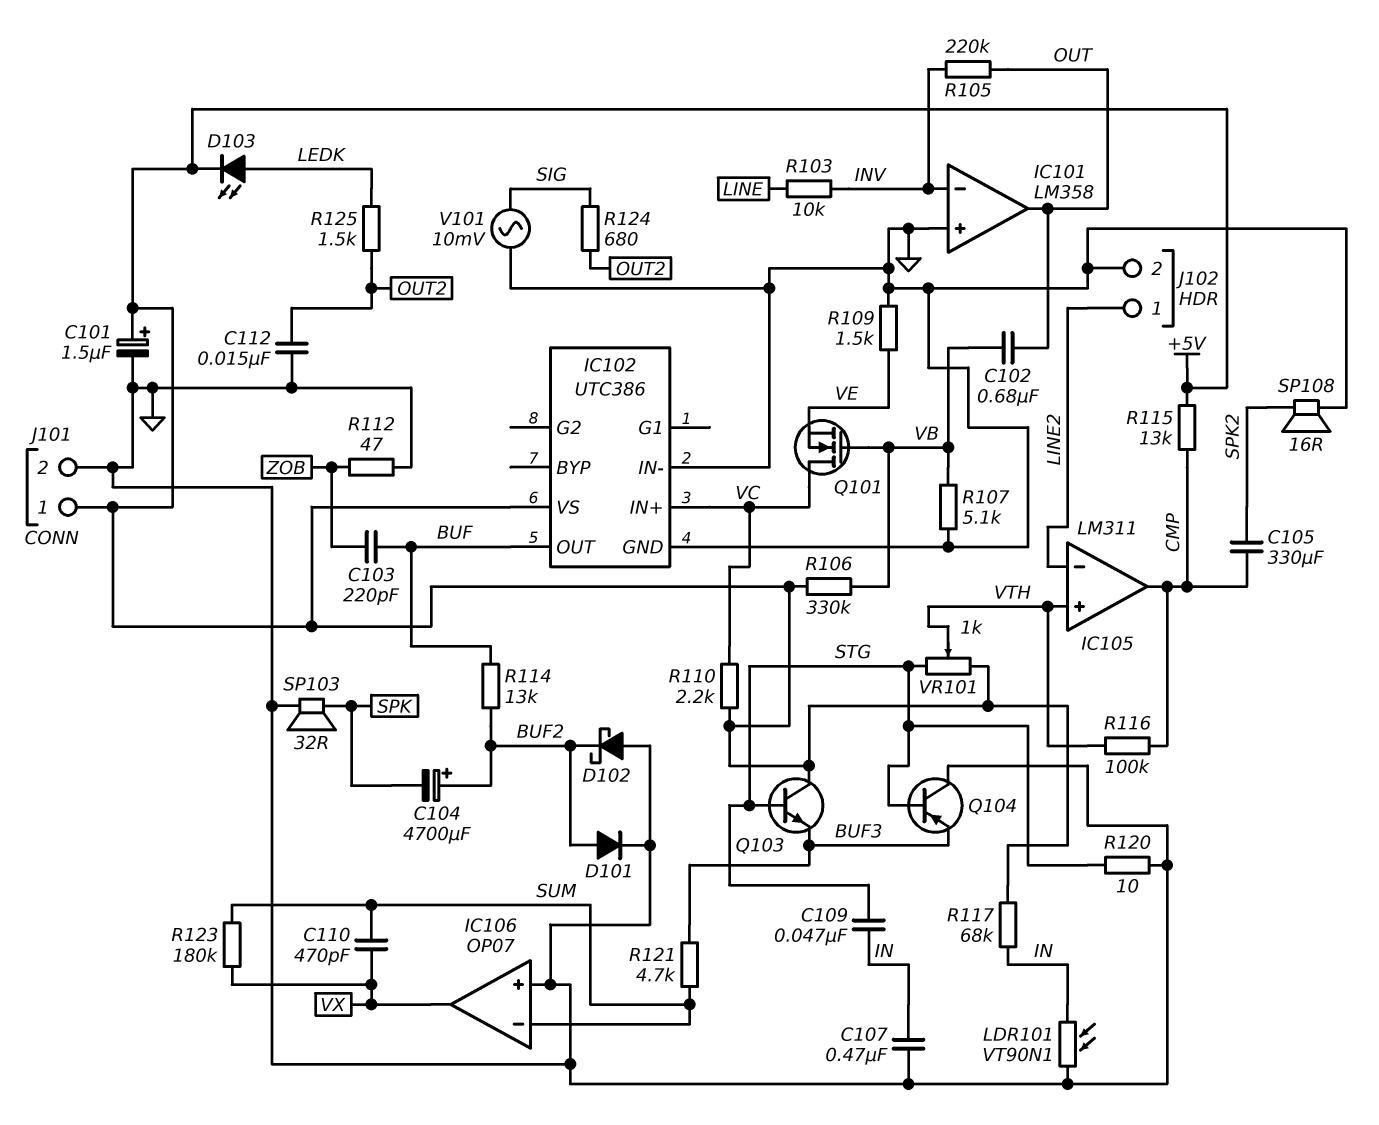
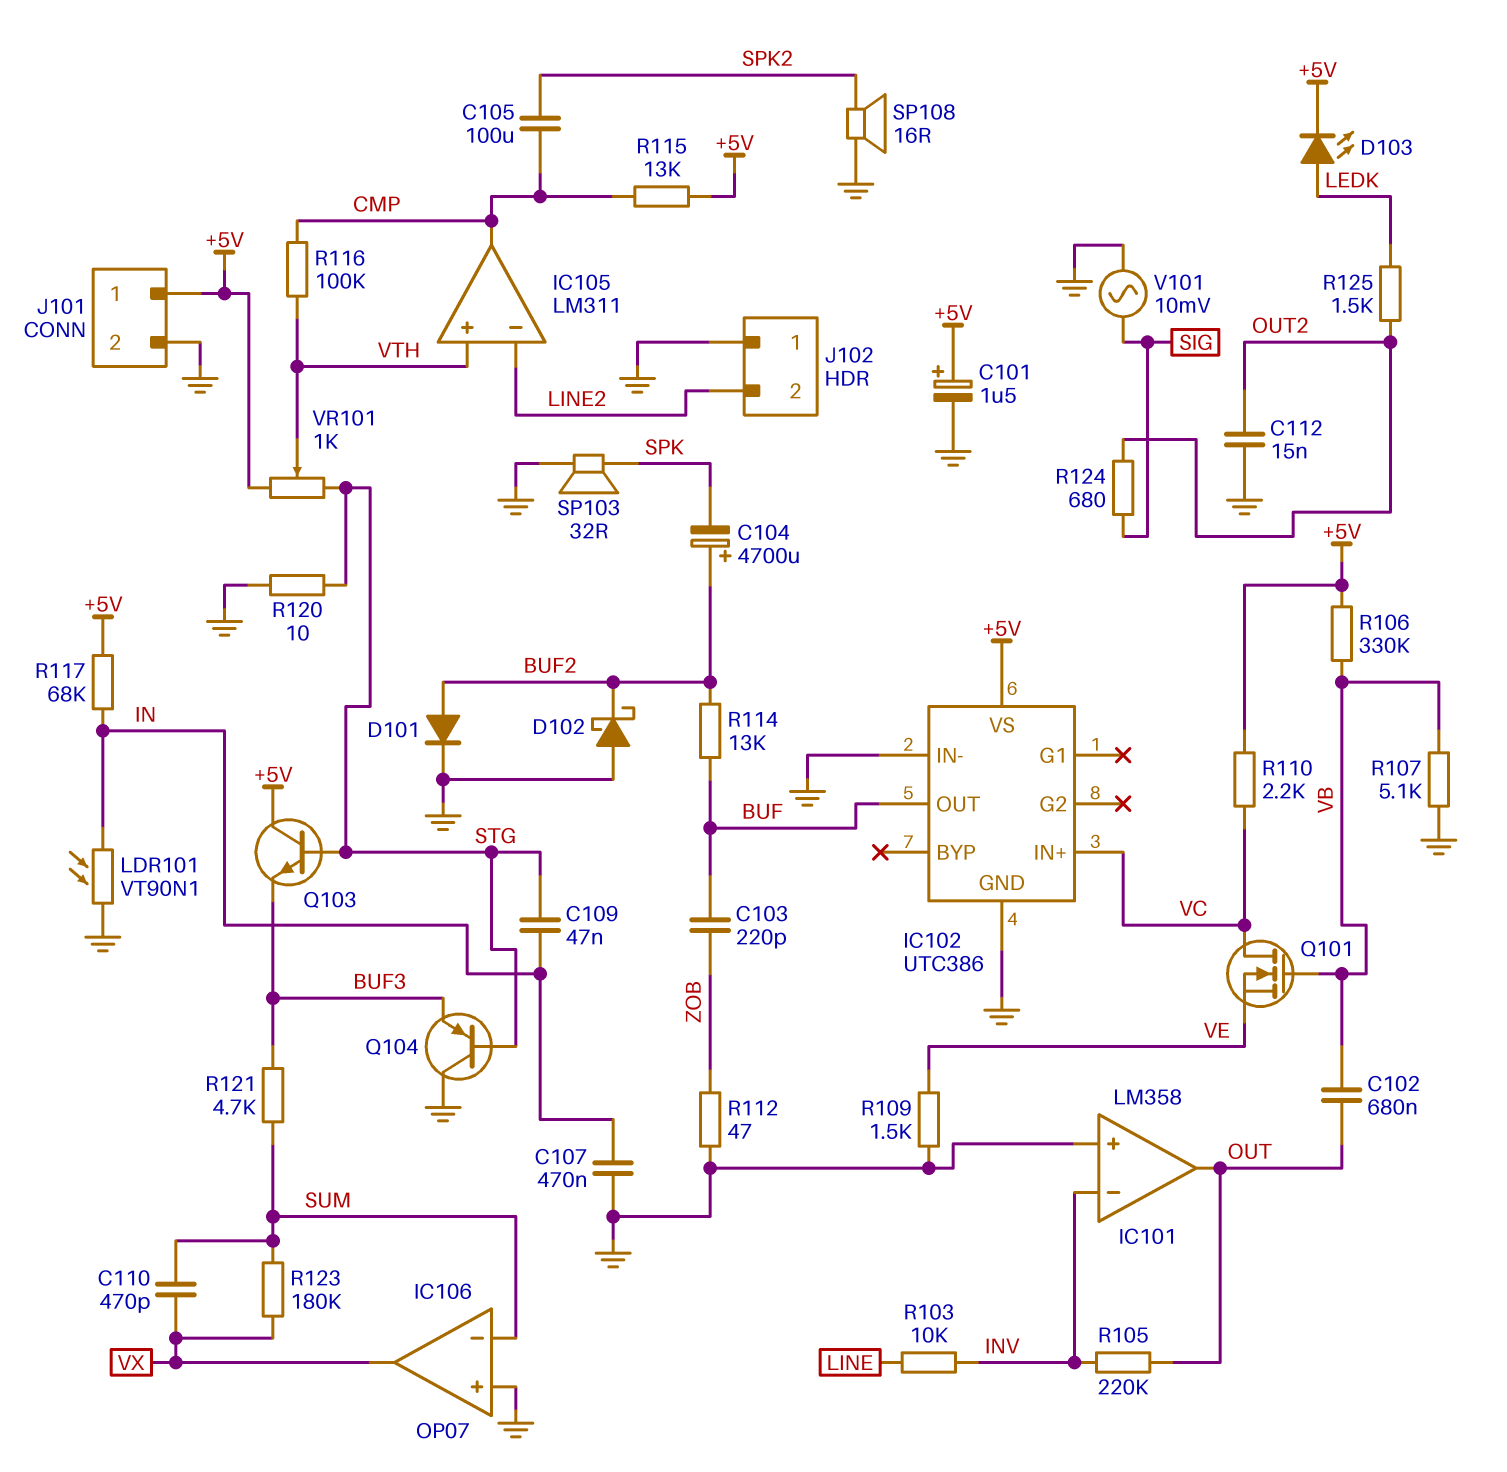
C105: 330uF (CMP, SPK2) -> 100uF (CMP, SPK2)
J102 pin 1: LINE2 -> GND
J102 pin 2: GND -> LINE2

